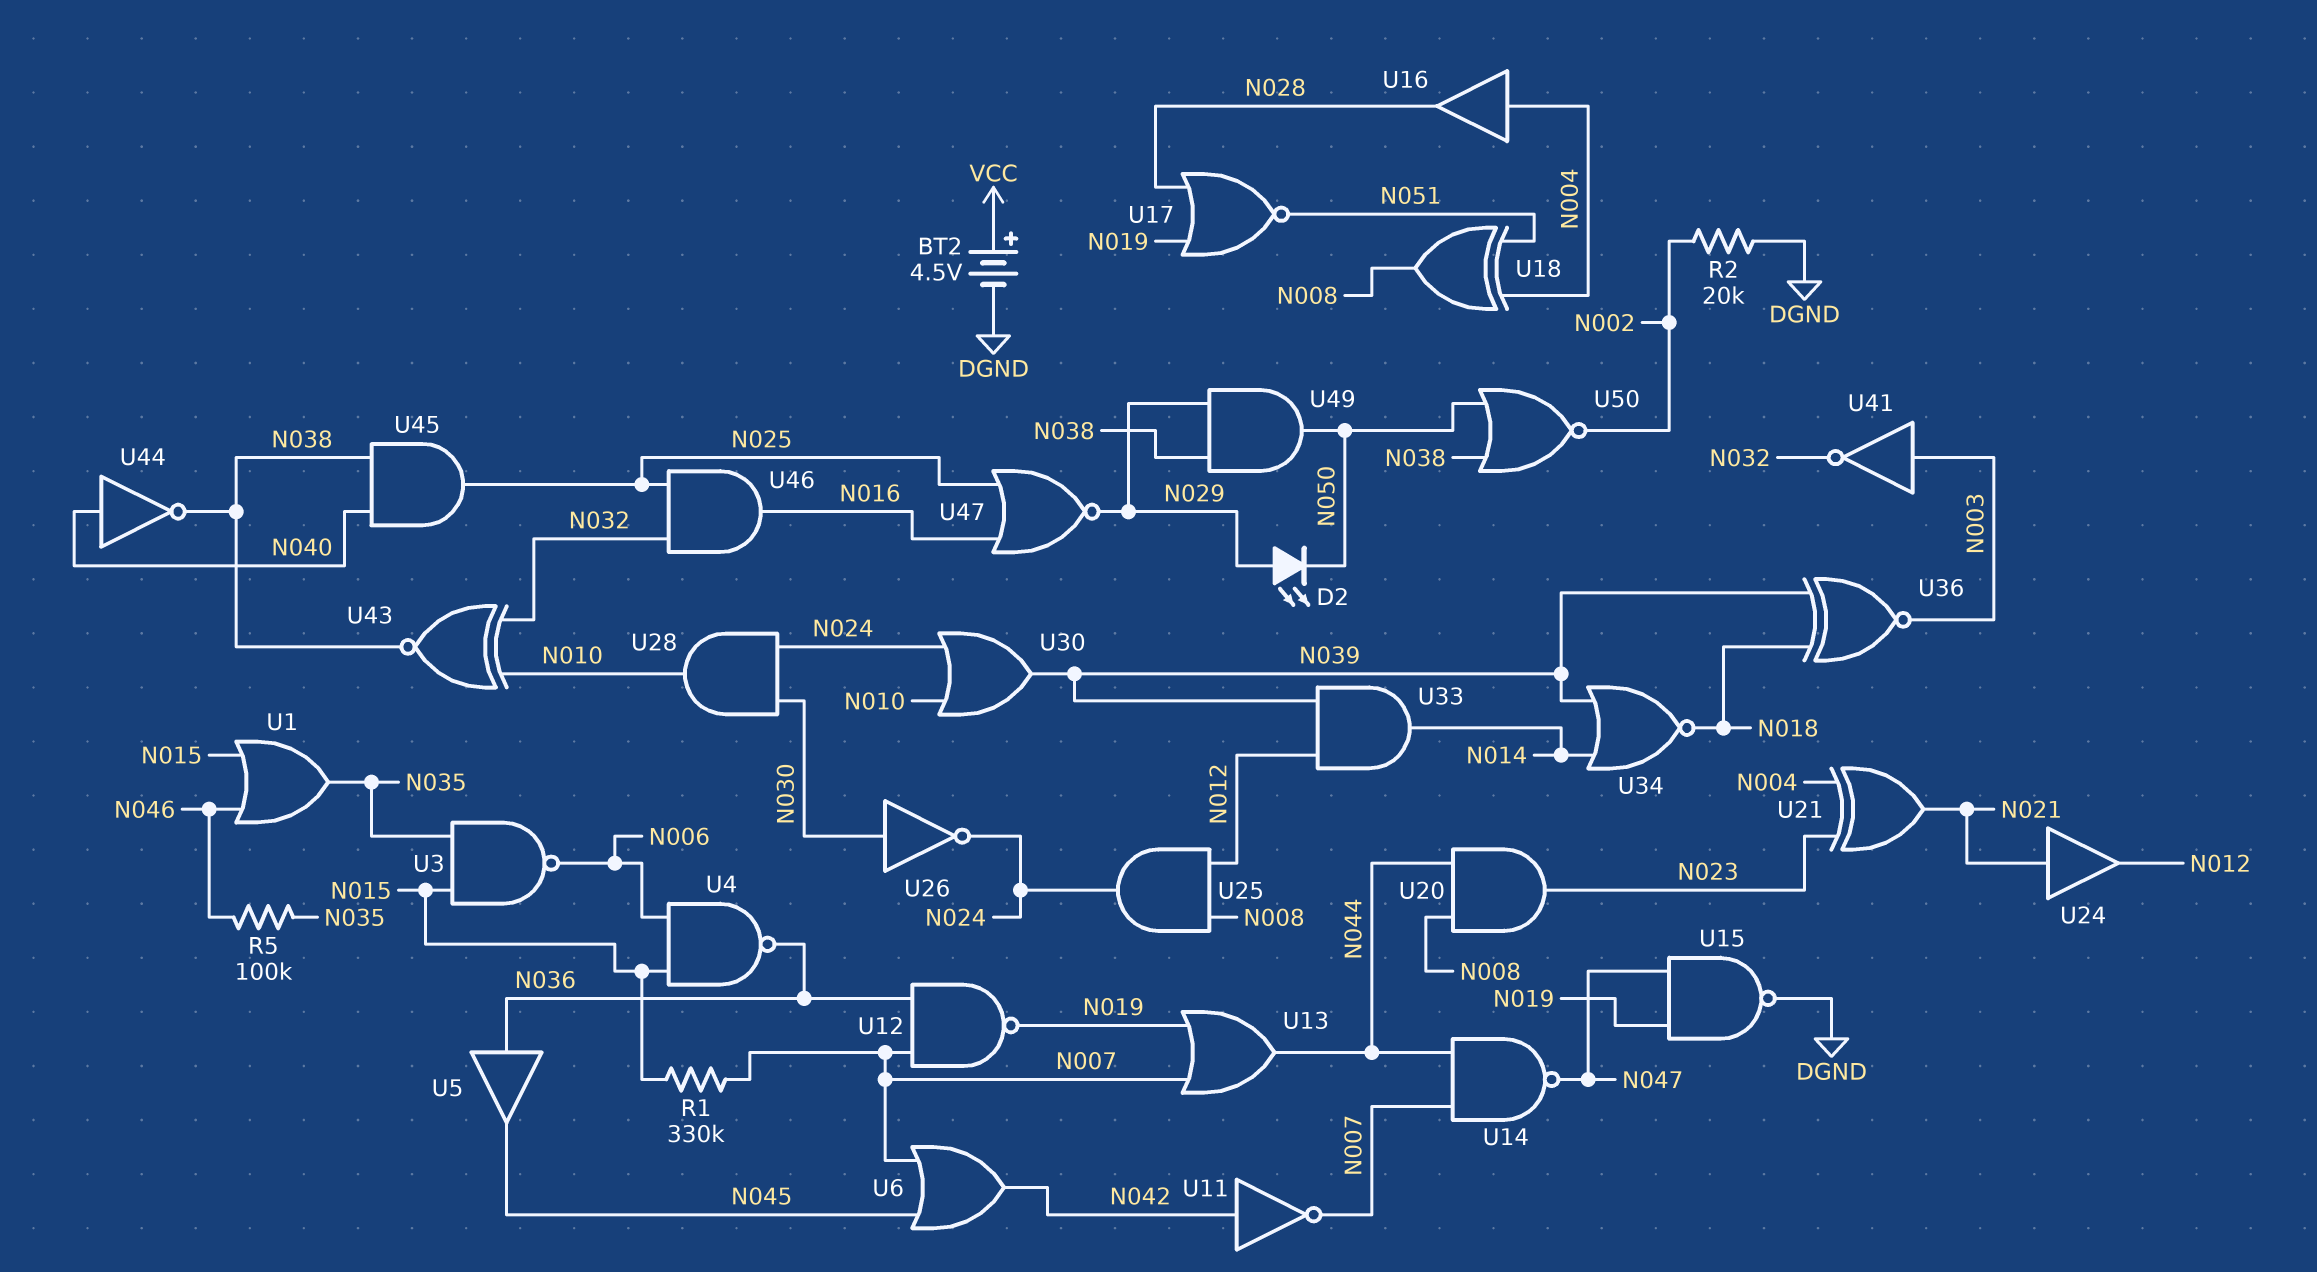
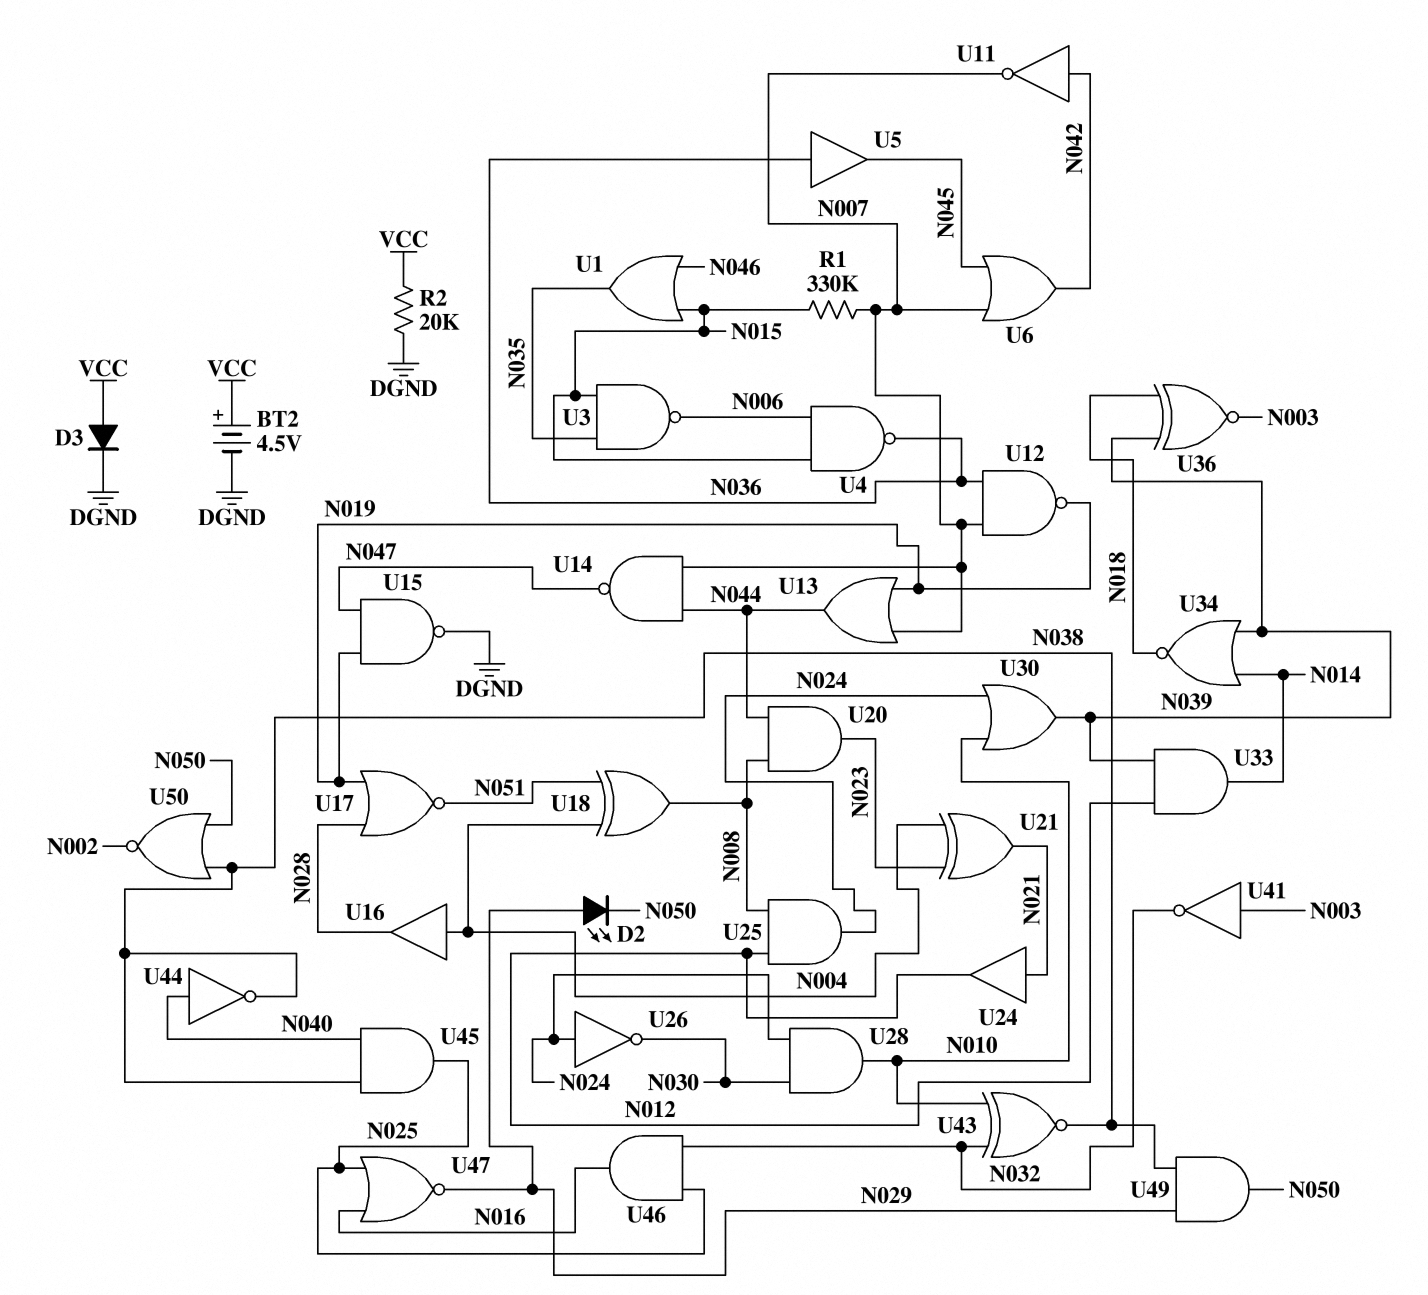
D3: none -> diode (A VCC, K DGND)
R2: 20k (DGND, N002) -> 20k (DGND, VCC)
R5: 100k (N035, N046) -> none
U26: NOT (in N030, out N024) -> NOT (in N024, out N030)

